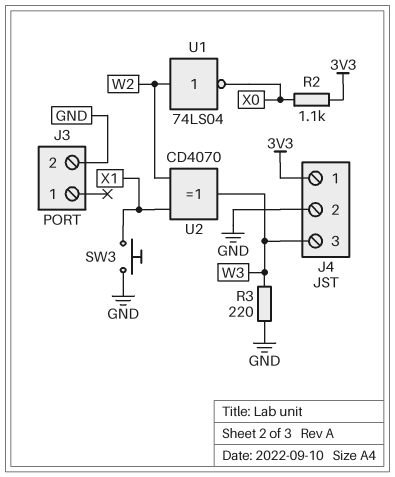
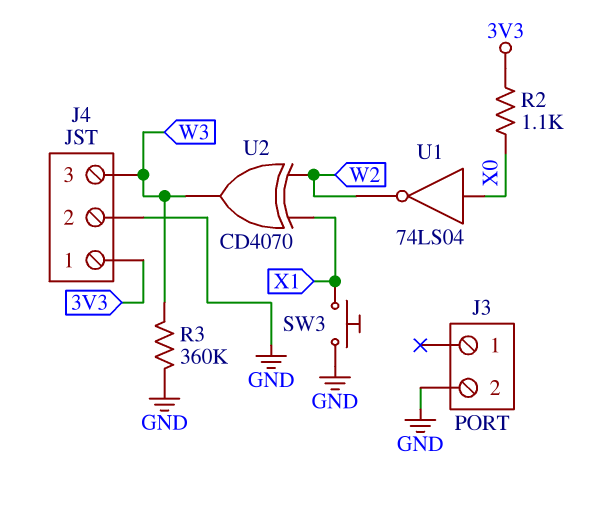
R3: 220 (GND, W3) -> 360k (GND, W3)
U1: NOT 74LS04 (in W2, out X0) -> NOT 74LS04 (in X0, out W2)

